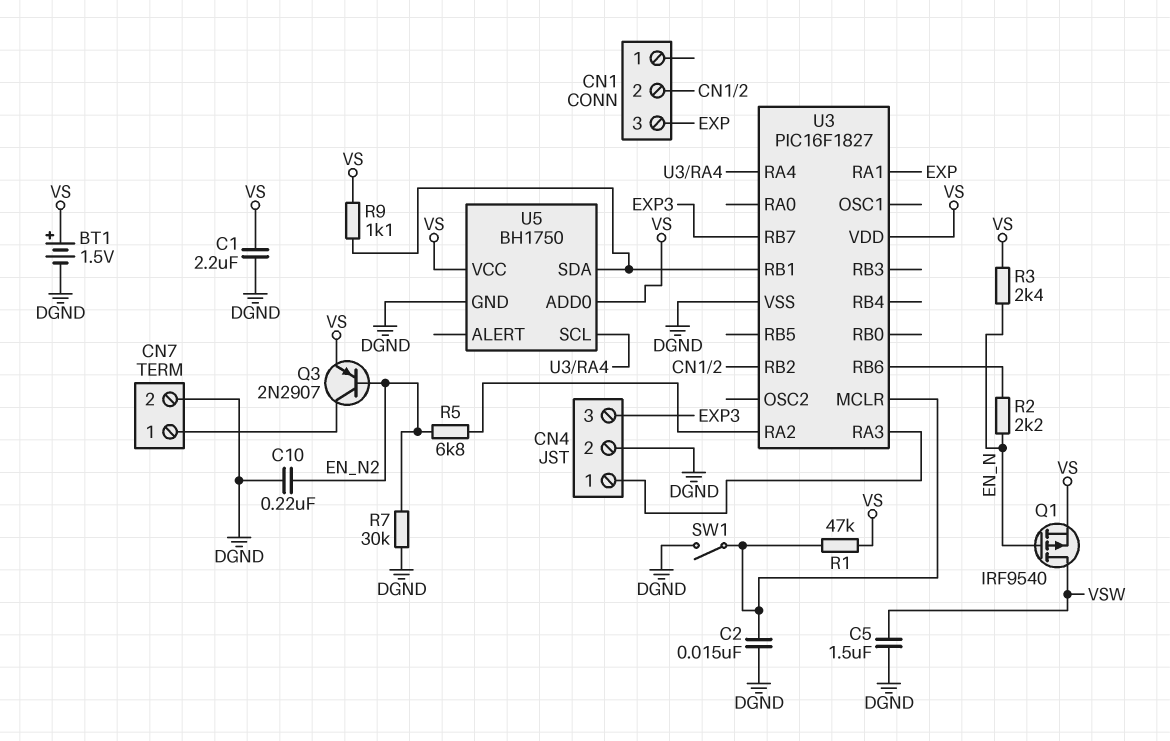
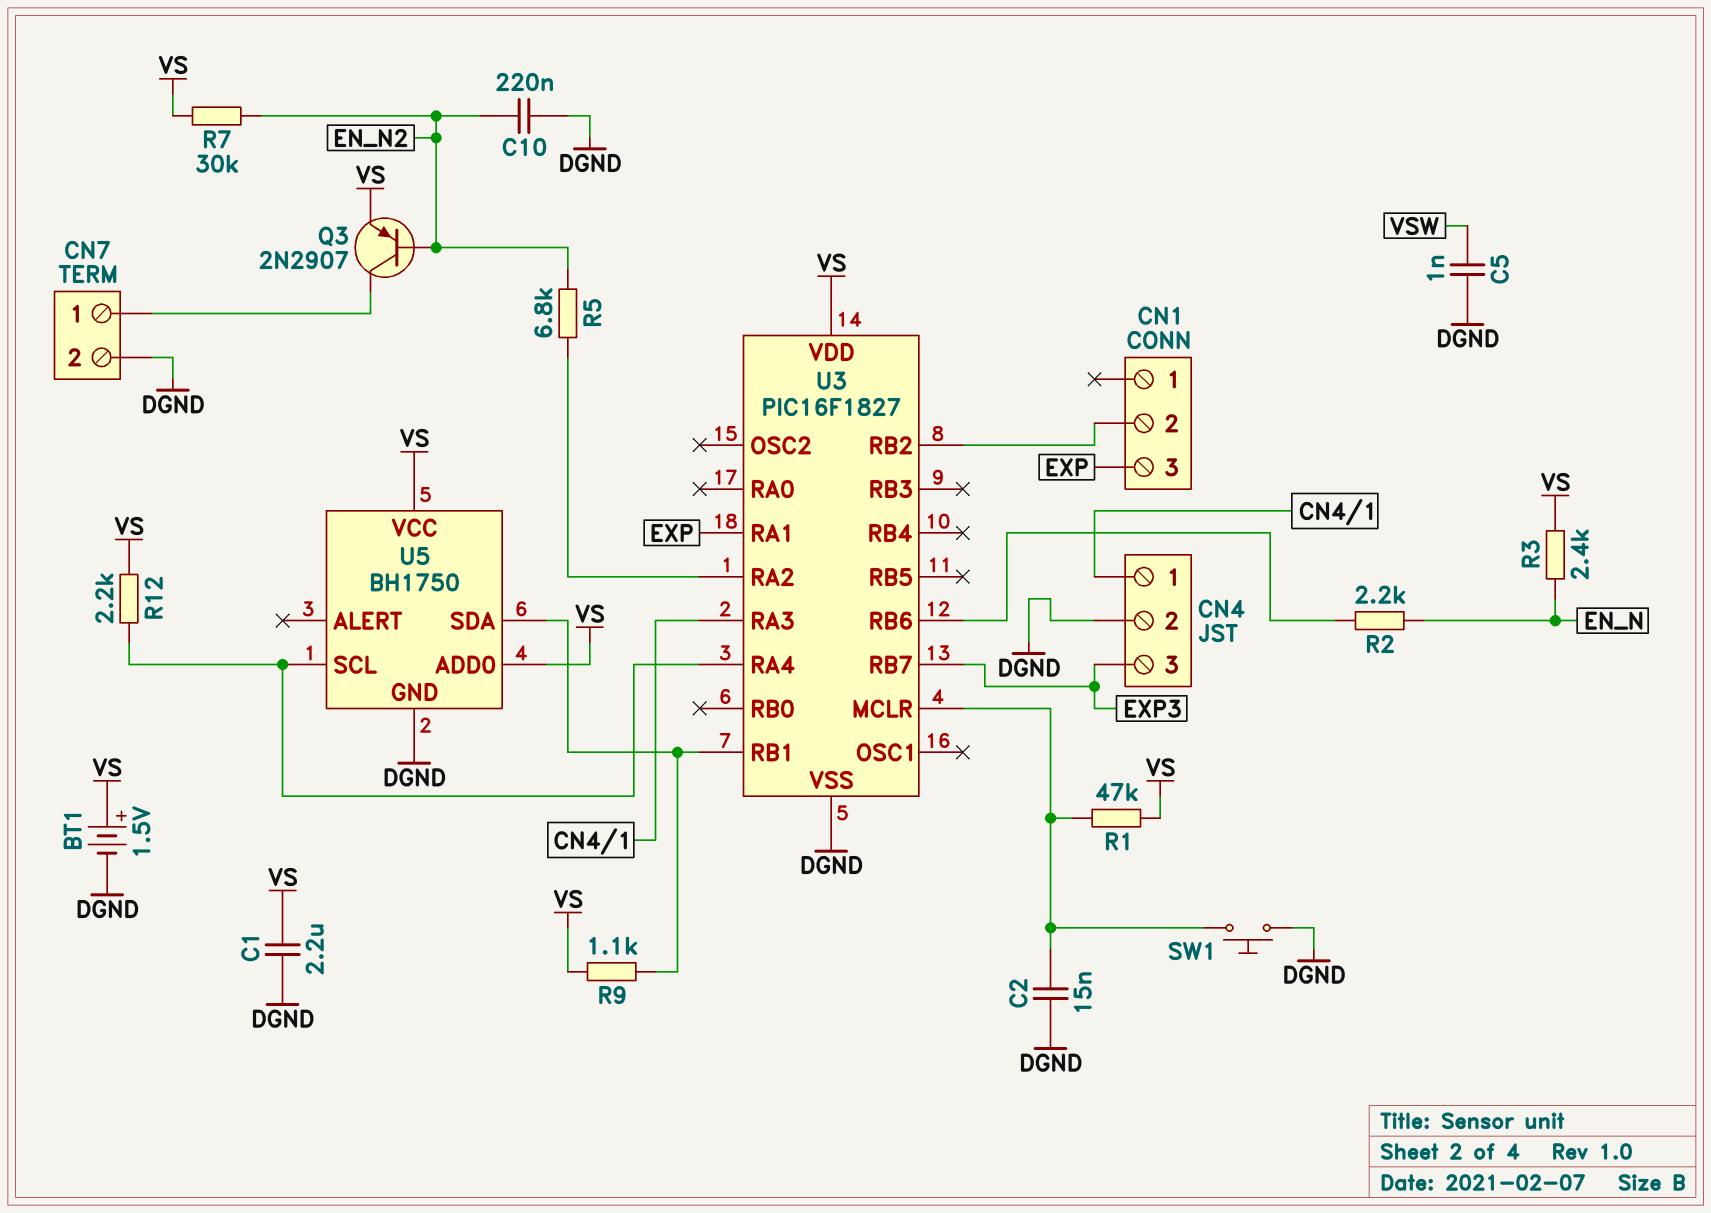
C5: 1.5uF (DGND, VSW) -> 1nF (DGND, VSW)
Q1: PMOS IRF9540 (G EN_N, D VSW, S VS) -> none
R7: 30k (DGND, EN_N2) -> 30k (EN_N2, VS)
R12: none -> 2.2k (U3/RA4, VS)
SW1: switch (DGND, U3/MCLR) -> button (DGND, U3/MCLR)

